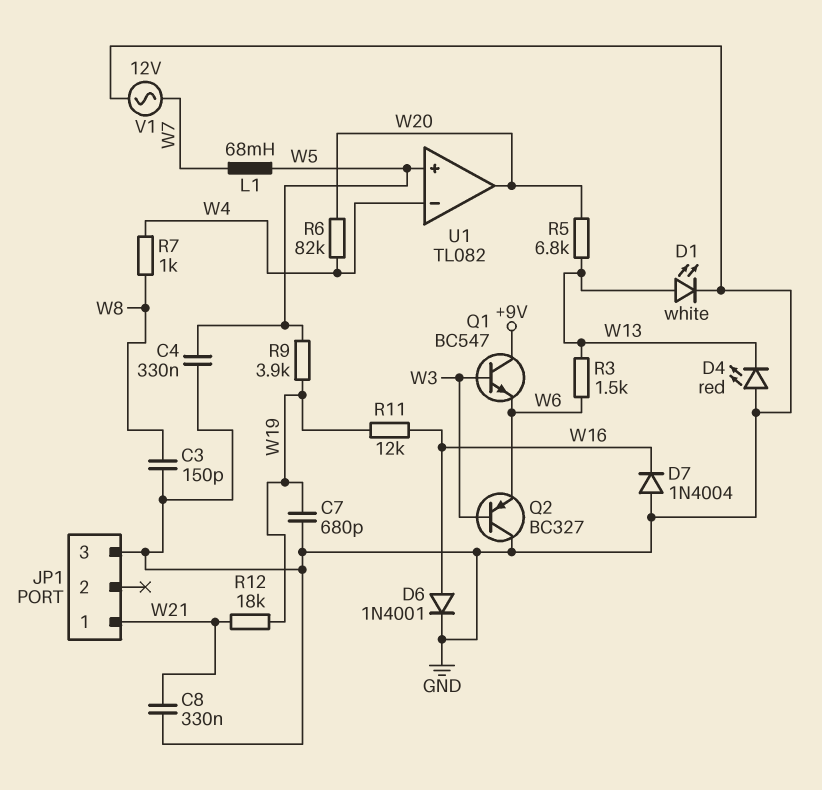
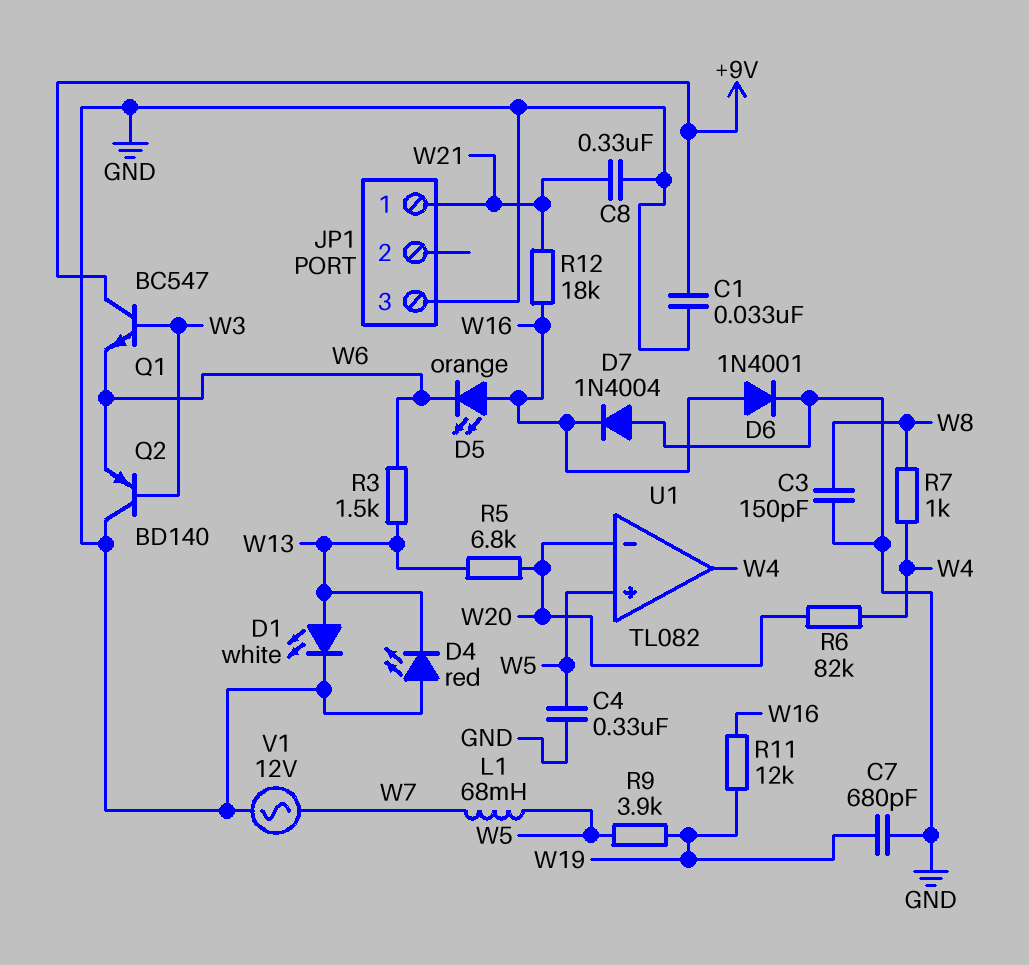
C1: none -> 33nF (+9V, GND)
D5: none -> LED orange (A W16, K W6)
Q2: PNP BC327 (B W3, C GND, E W6) -> PNP BD140 (B W3, C GND, E W6)
R12: 18k (W19, W21) -> 18k (W16, W21)
U1 pin in-: W4 -> W20
U1 pin out: W20 -> W4

